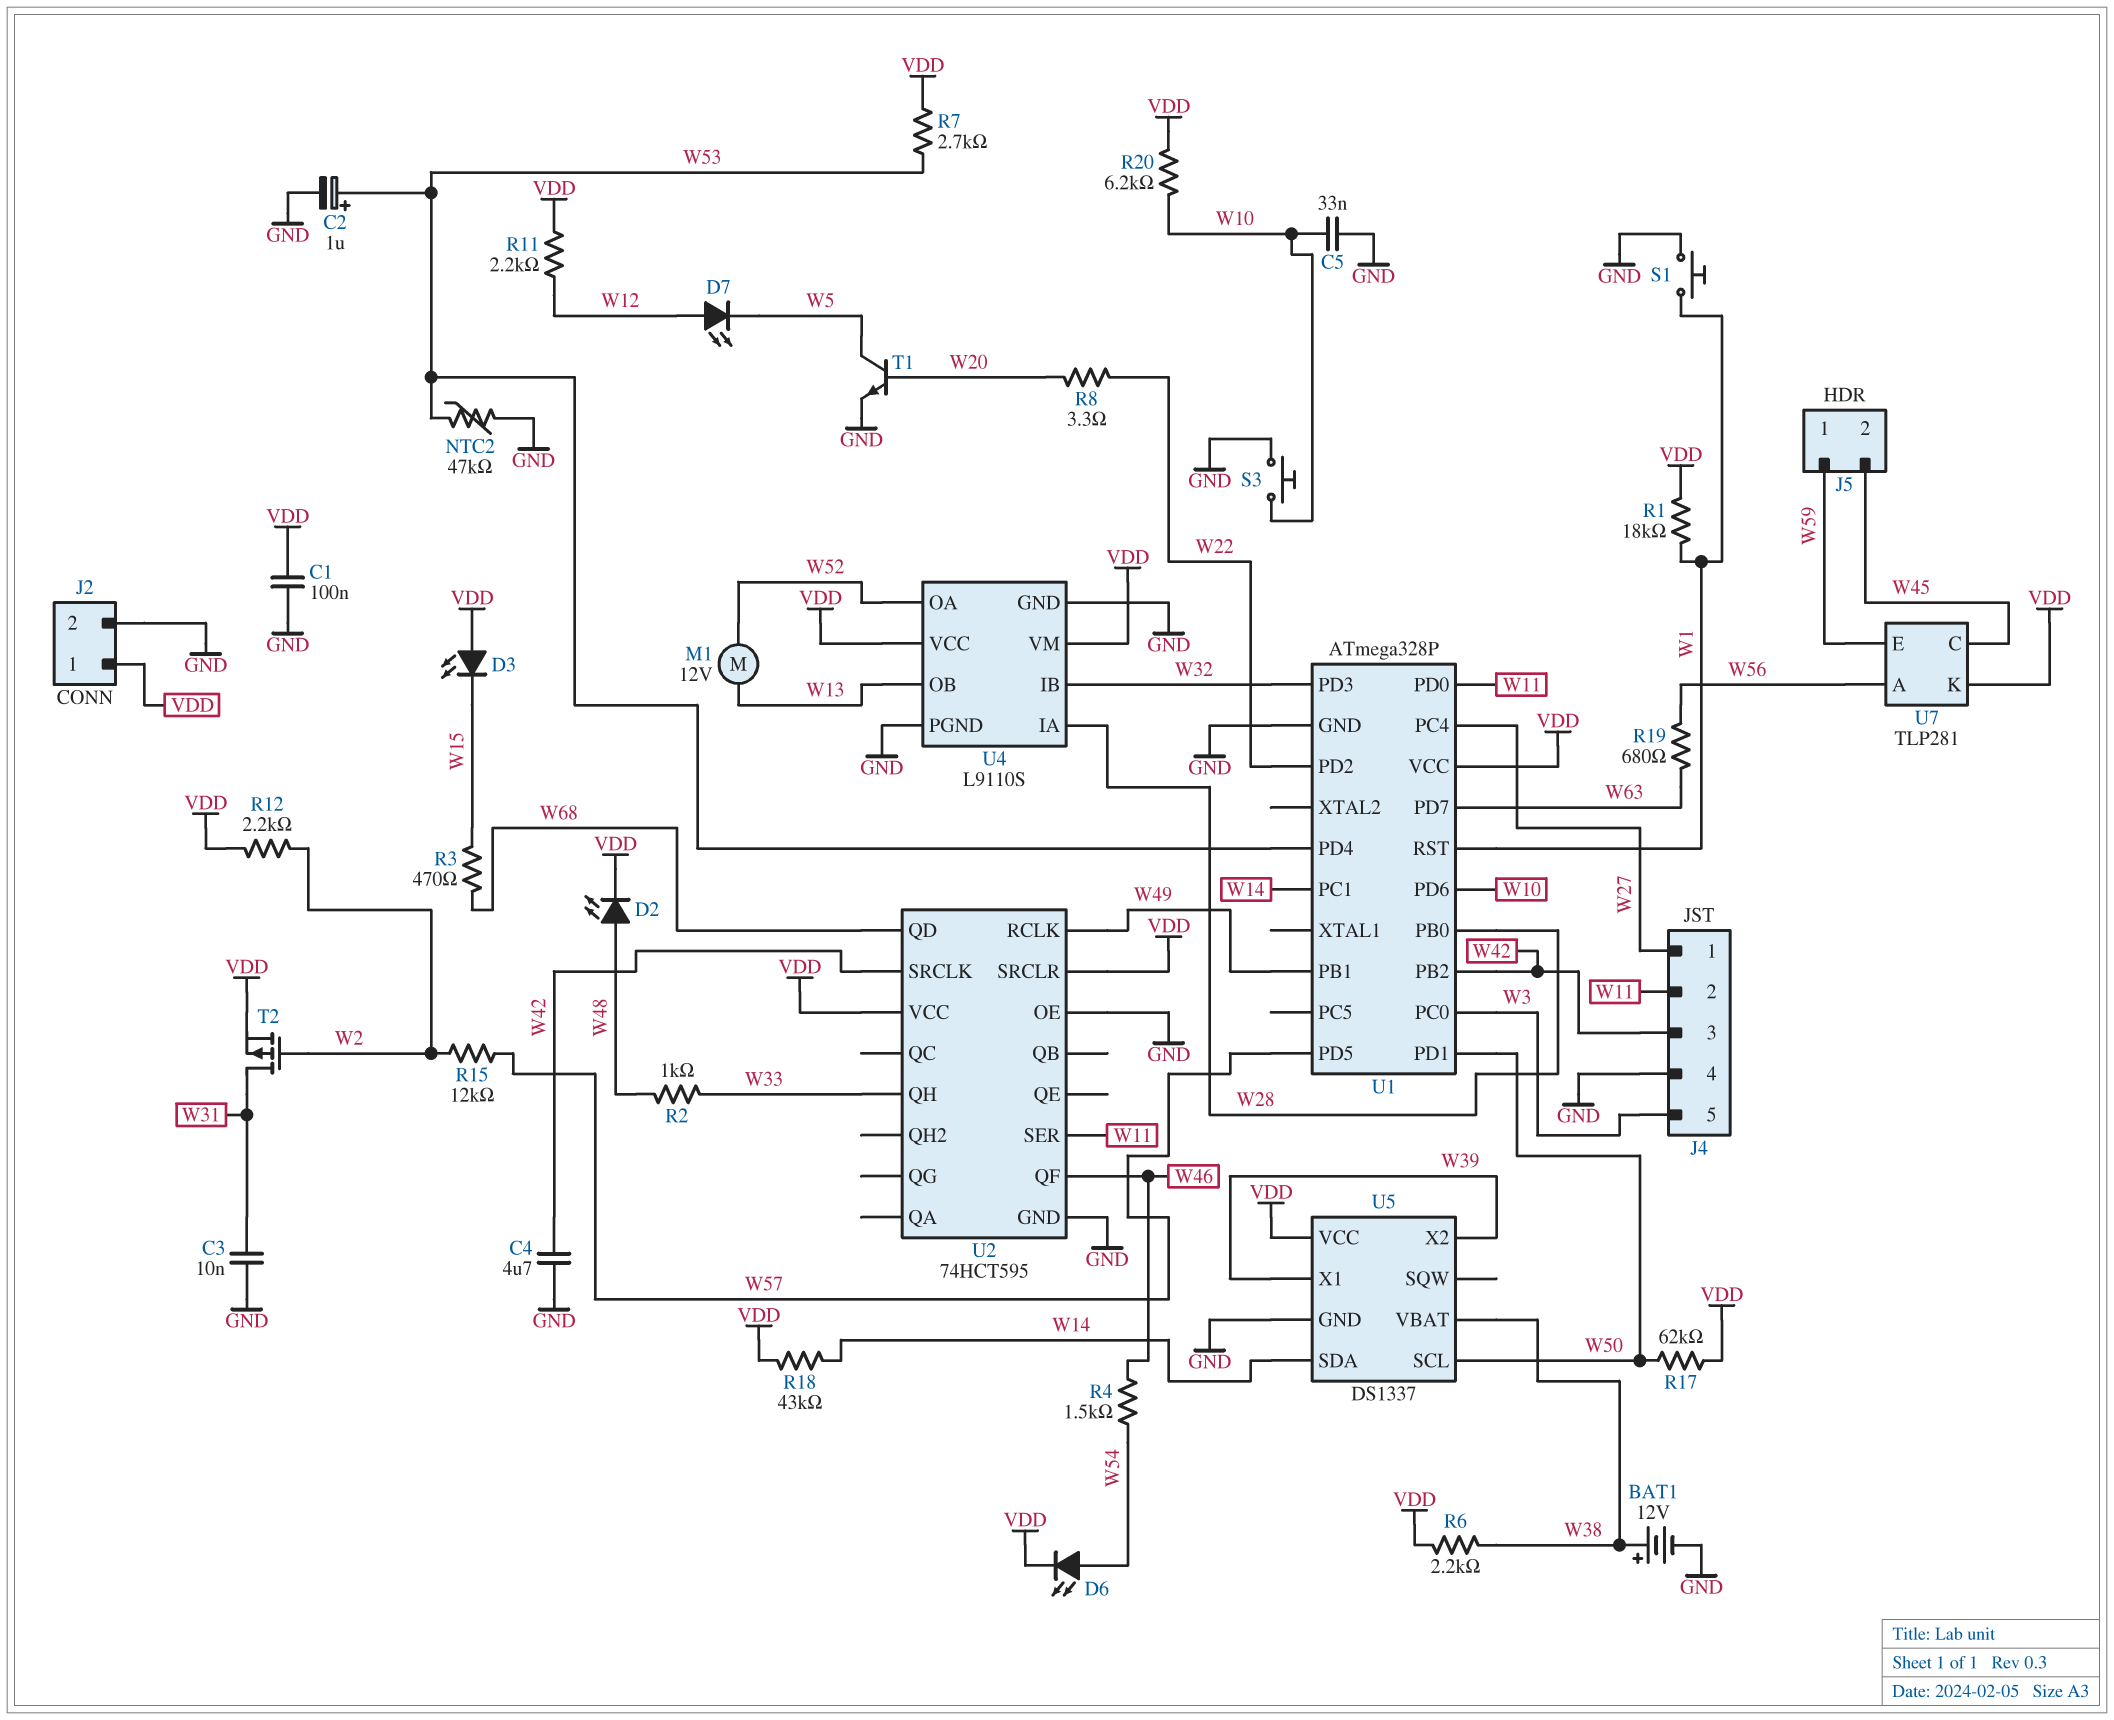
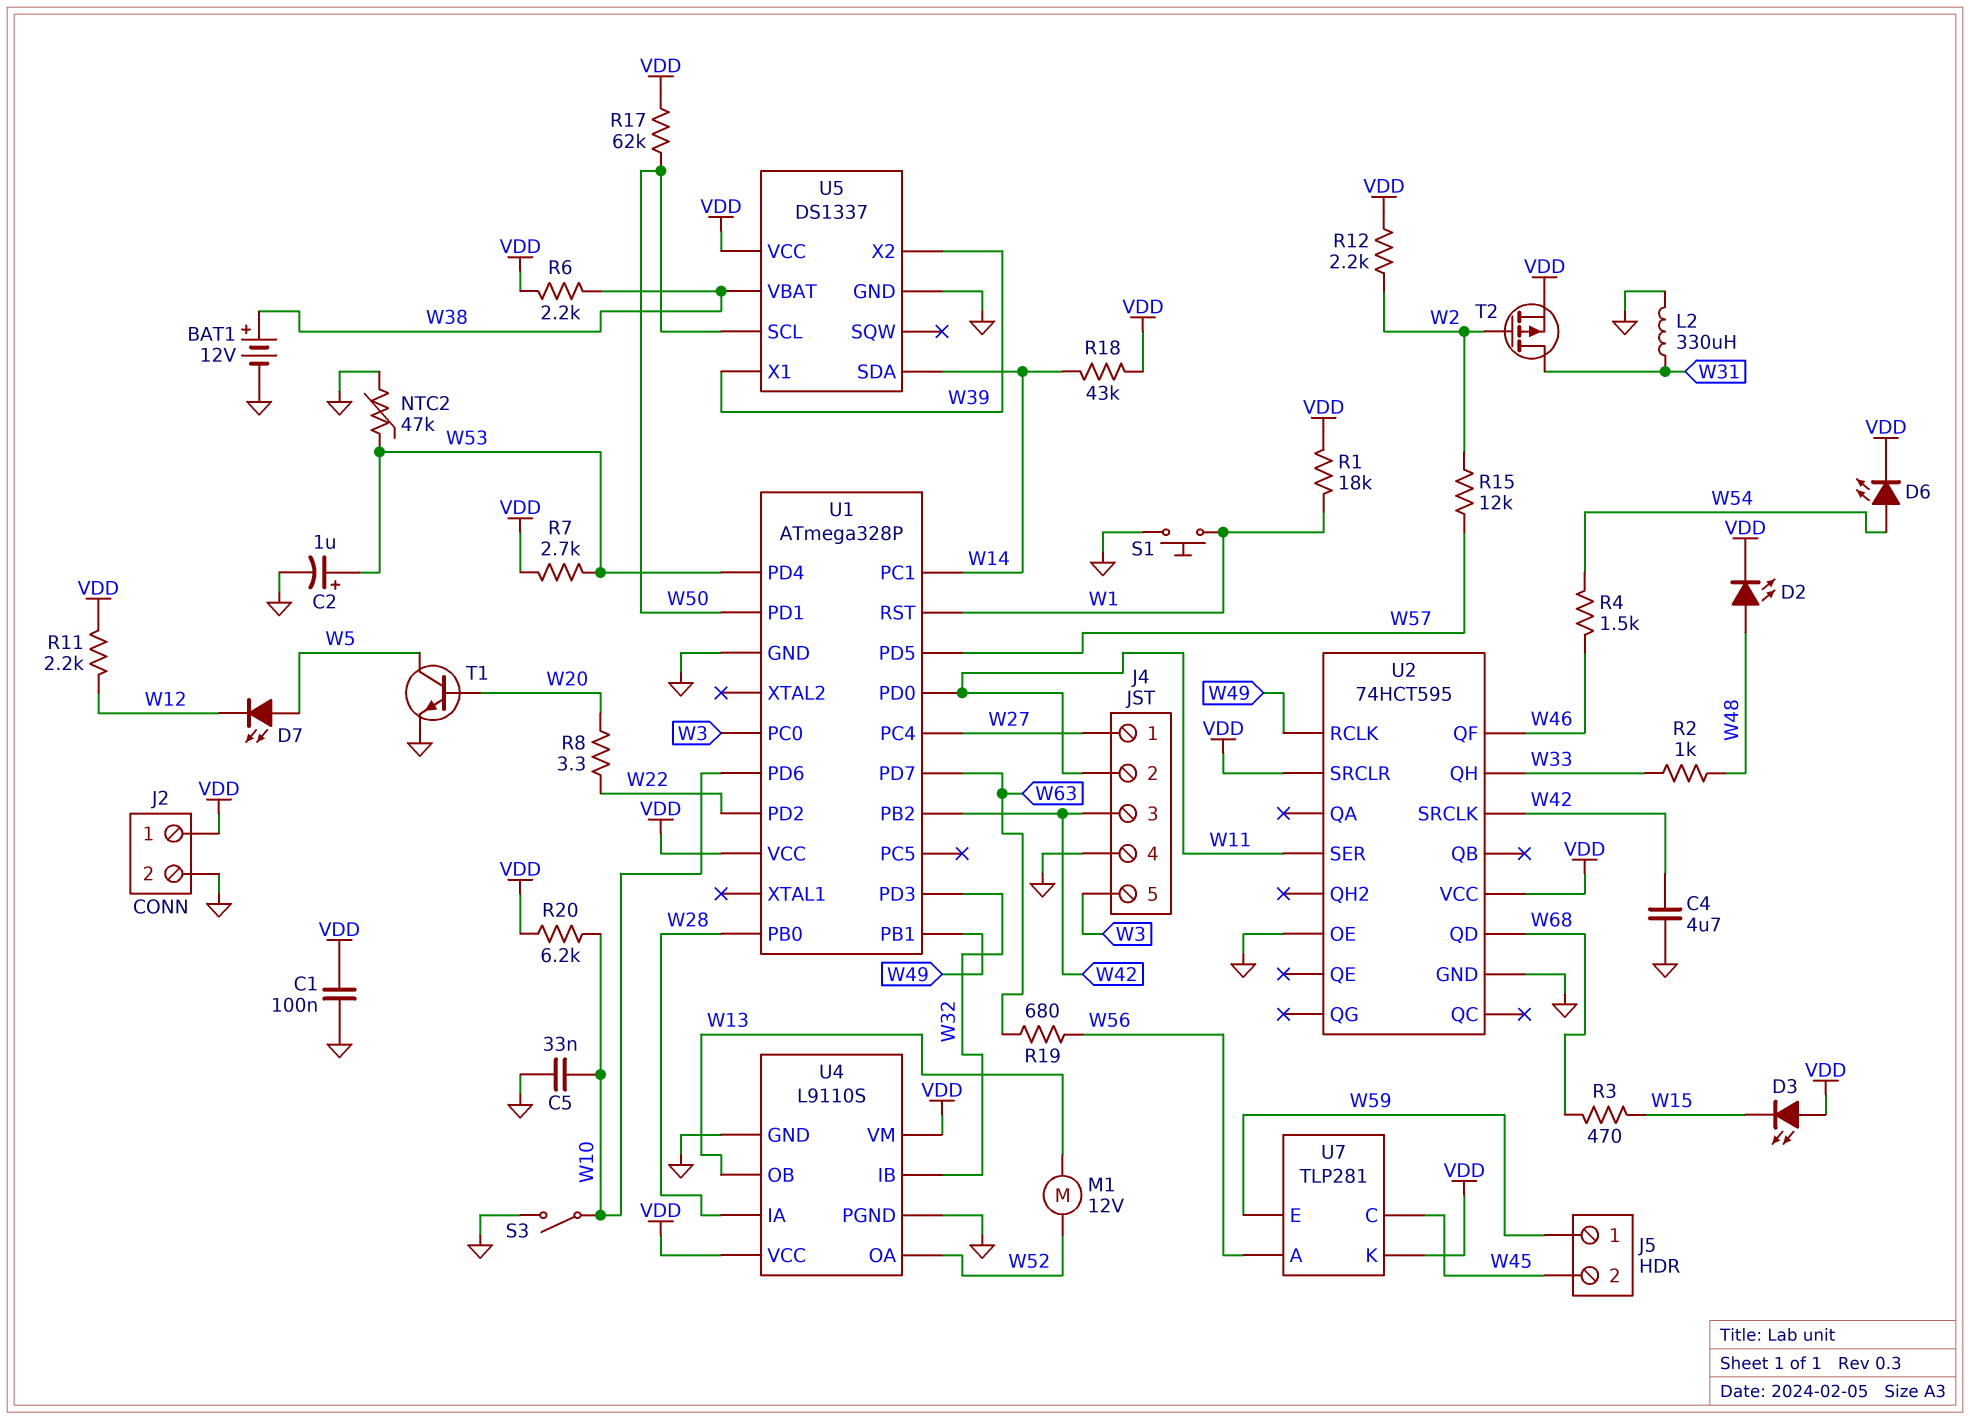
C3: 10nF (GND, W31) -> none
D7: LED (A W12, K W5) -> LED (A W5, K W12)
L2: none -> 330uH (GND, W31)
S3: button (GND, W10) -> switch (GND, W10)

